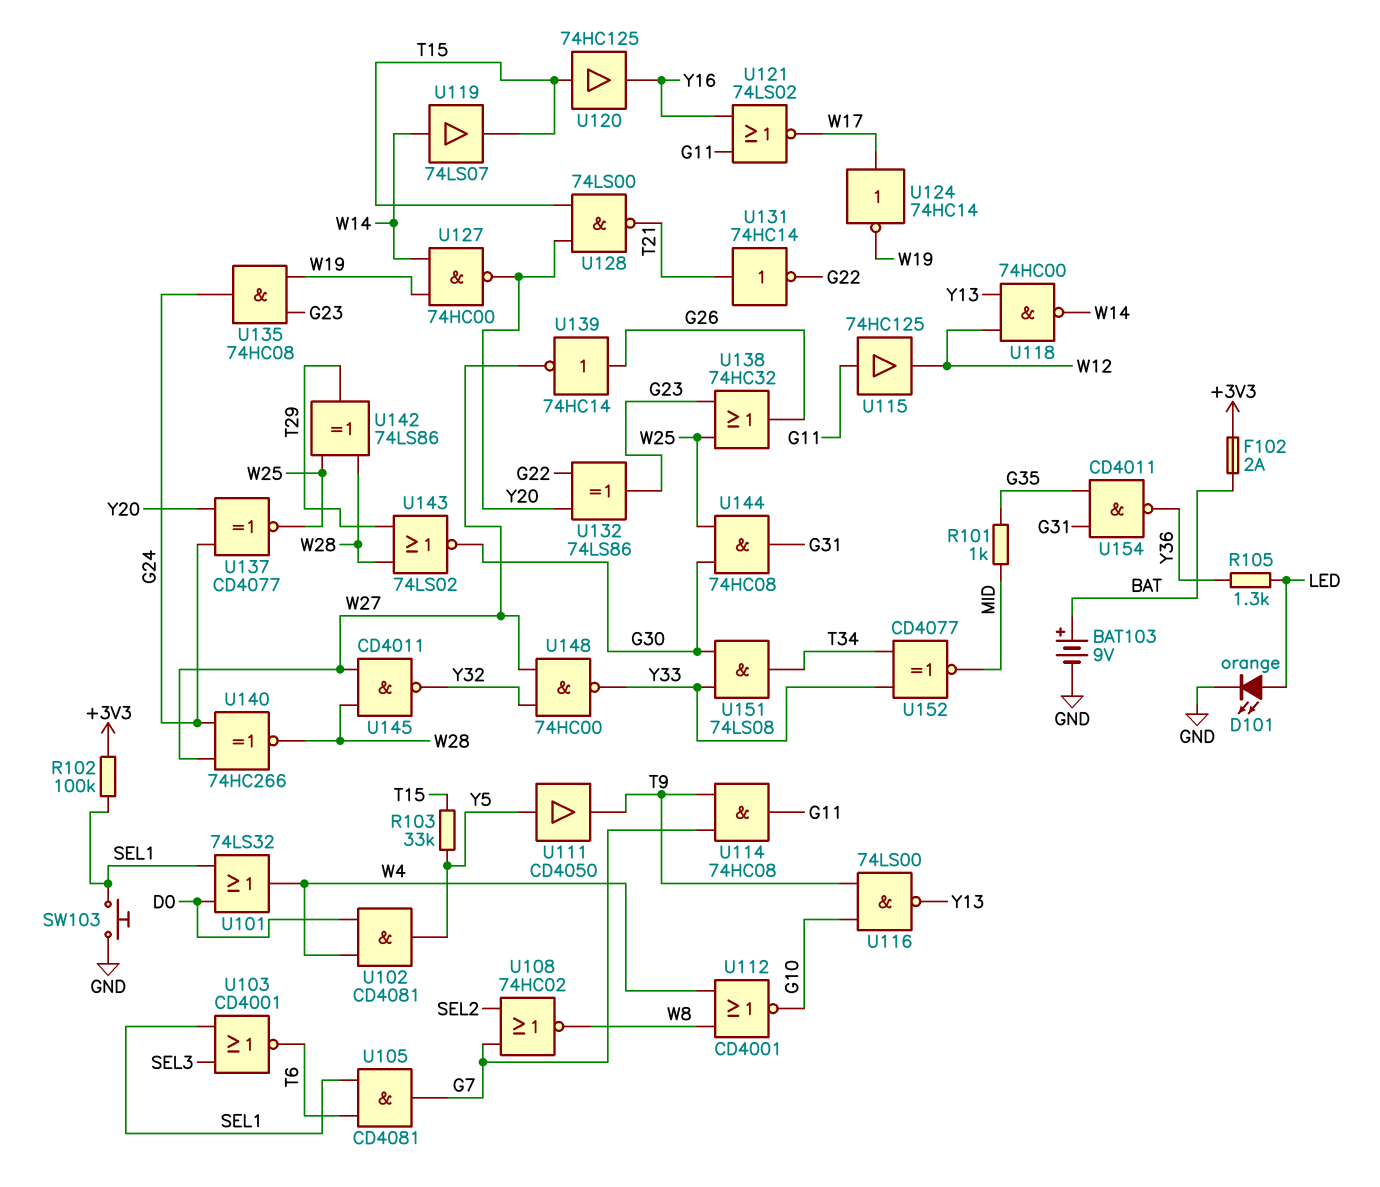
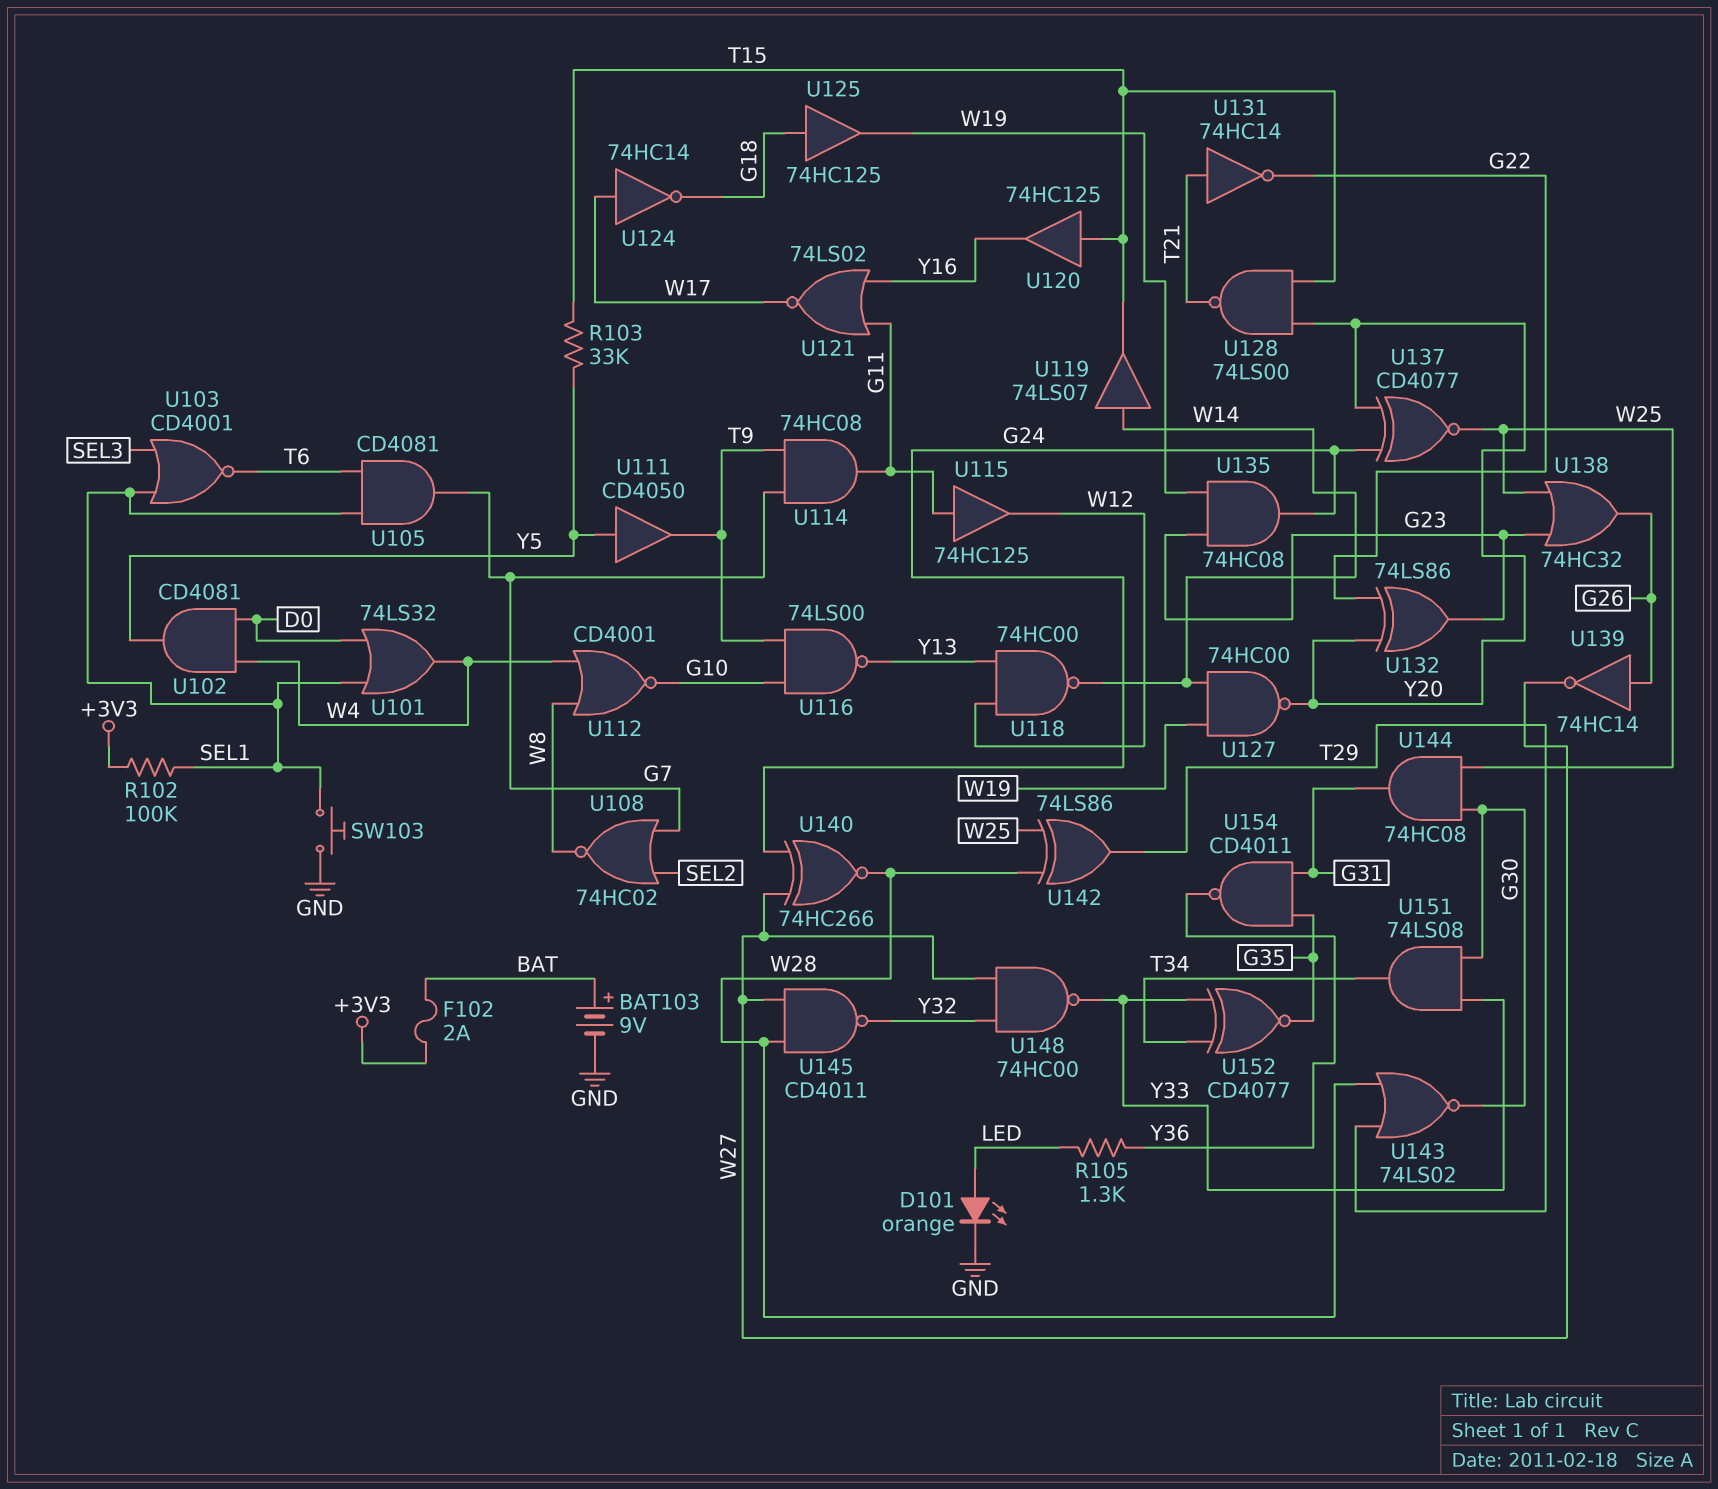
R101: 1k (G35, MID) -> none
U124: NOT 74HC14 (in W17, out W19) -> NOT 74HC14 (in W17, out G18)
U125: none -> buffer 74HC125 (in G18, out W19)
U152: XNOR CD4077 (in T34, in Y33, out MID) -> XNOR CD4077 (in T34, in Y33, out G35)

